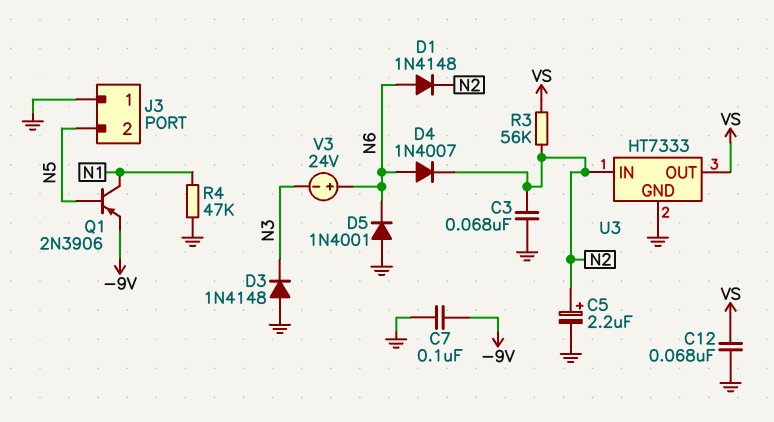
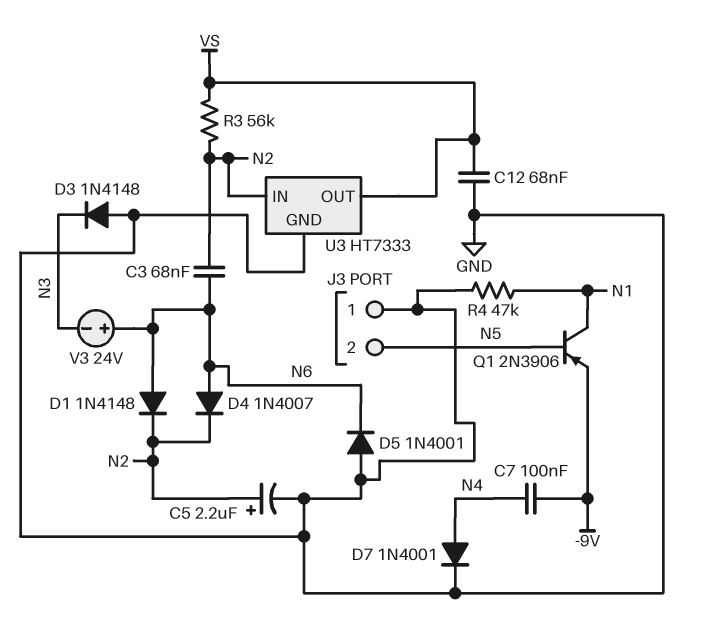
C3: 68nF (GND, N2) -> 68nF (N2, N6)
C7: 100nF (-9V, GND) -> 100nF (-9V, N4)
D7: none -> diode 1N4001 (A N4, K GND)

